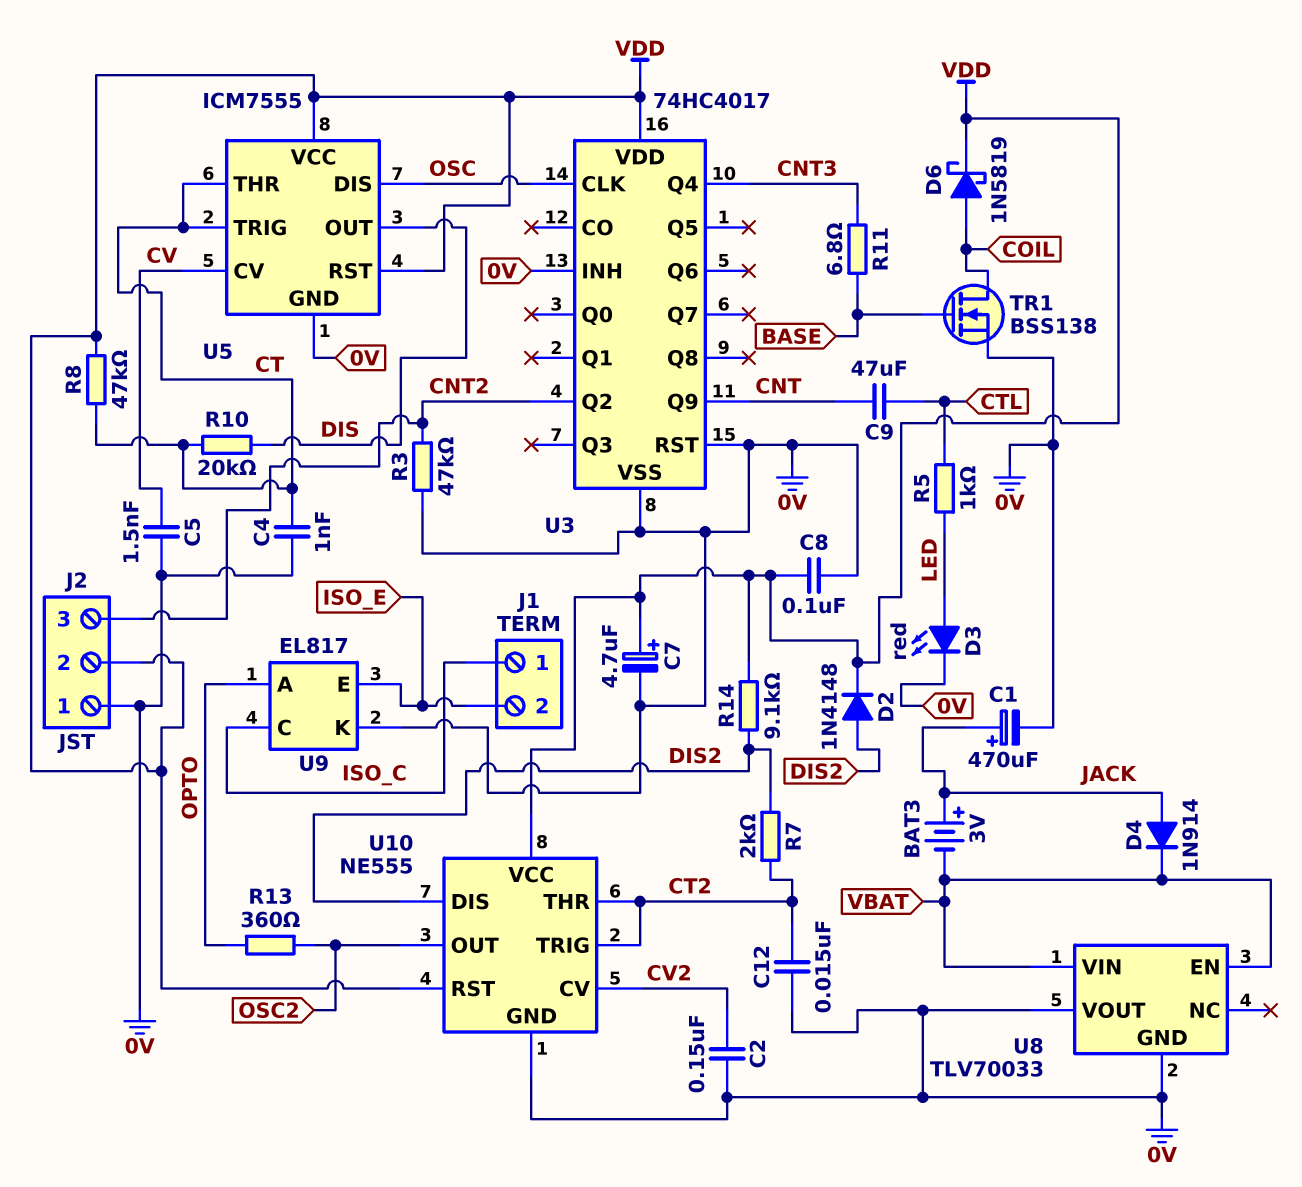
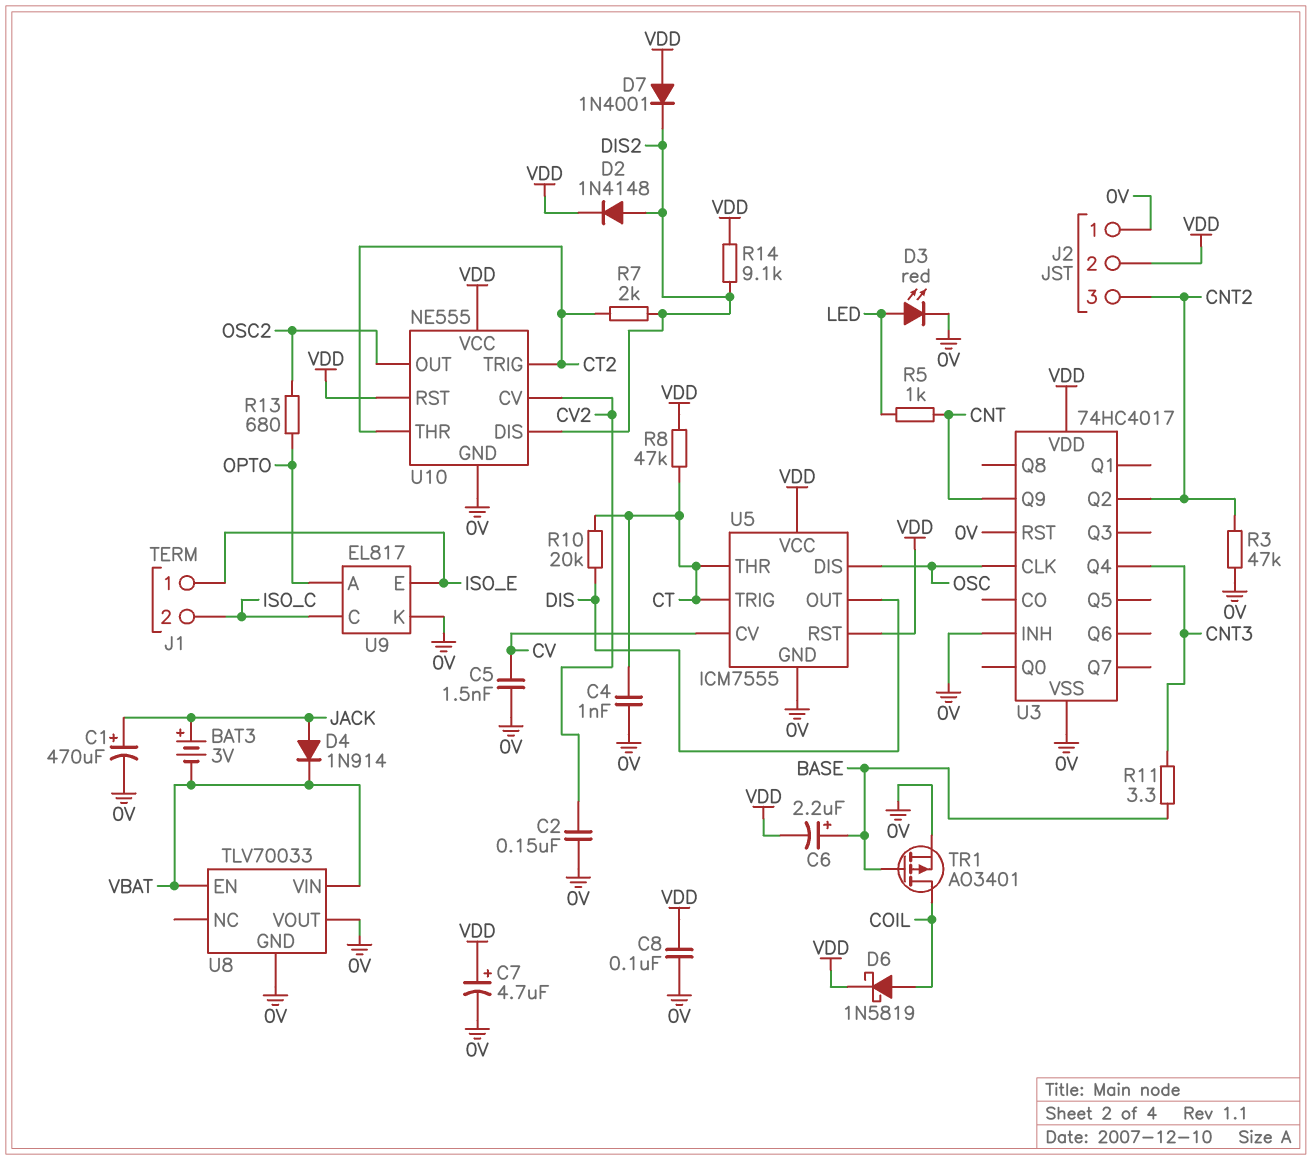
C6: none -> 2.2uF (plus BASE, minus VDD)
C9: 47uF (CNT, CTL) -> none
C12: 15nF (0V, CT2) -> none
D7: none -> diode 1N4001 (A VDD, K DIS2)
J1 pin 1: ISO_C -> ISO_E
J1 pin 2: ISO_E -> ISO_C
R5: 1k (CTL, LED) -> 1k (CNT, LED)
R11: 6.8 (BASE, CNT3) -> 3.3 (BASE, CNT3)
R13: 360 (OPTO, OSC2) -> 680 (OPTO, OSC2)
TR1: NMOS BSS138 (G BASE, D COIL, S 0V) -> PMOS AO3401 (G BASE, D COIL, S 0V)

